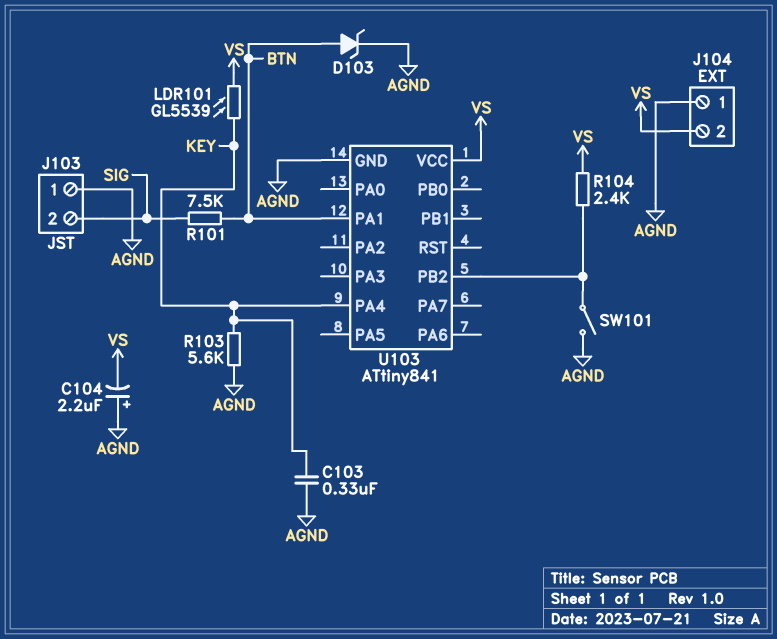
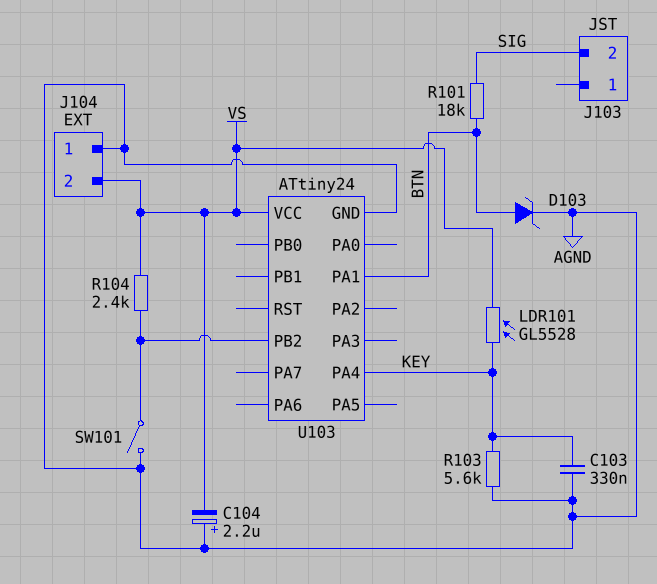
J103 pin 1: AGND -> none
LDR101: GL5539 (KEY, VS) -> GL5528 (KEY, VS)
R101: 7.5k (BTN, SIG) -> 18k (BTN, SIG)
U103: ATtiny841 -> ATtiny24

